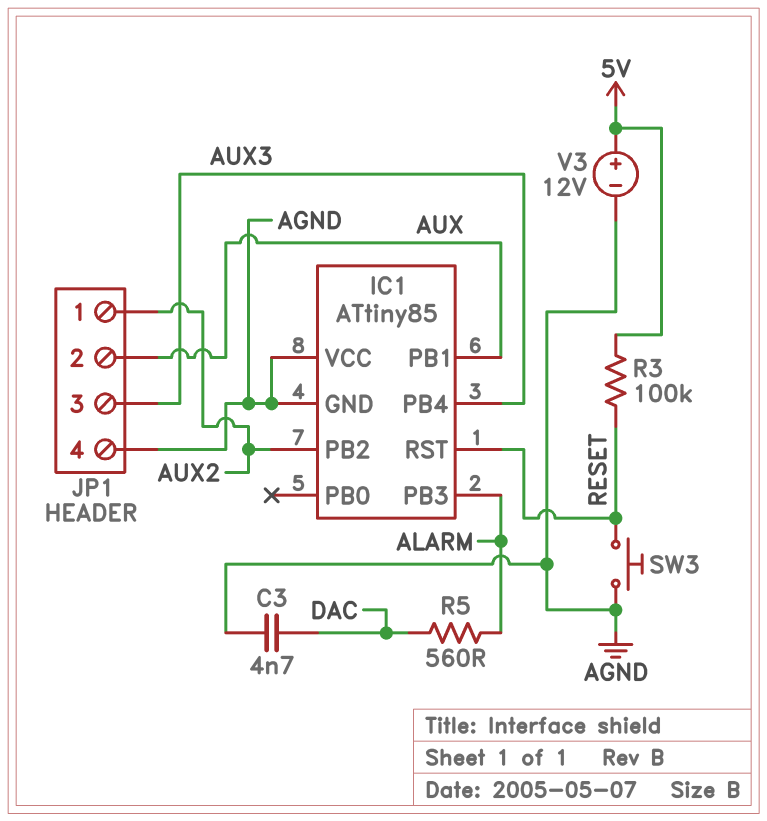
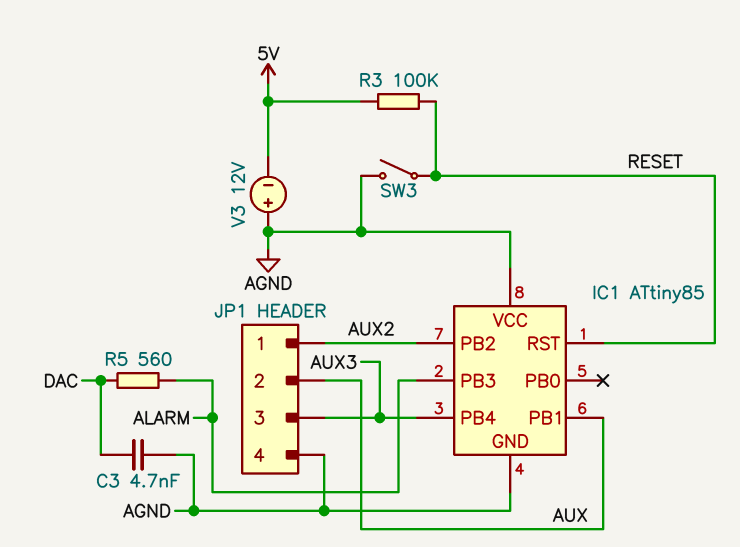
SW3: button (AGND, RESET) -> switch (AGND, RESET)
V3: 12V (plus 5V, minus AGND) -> 12V (plus AGND, minus 5V)

